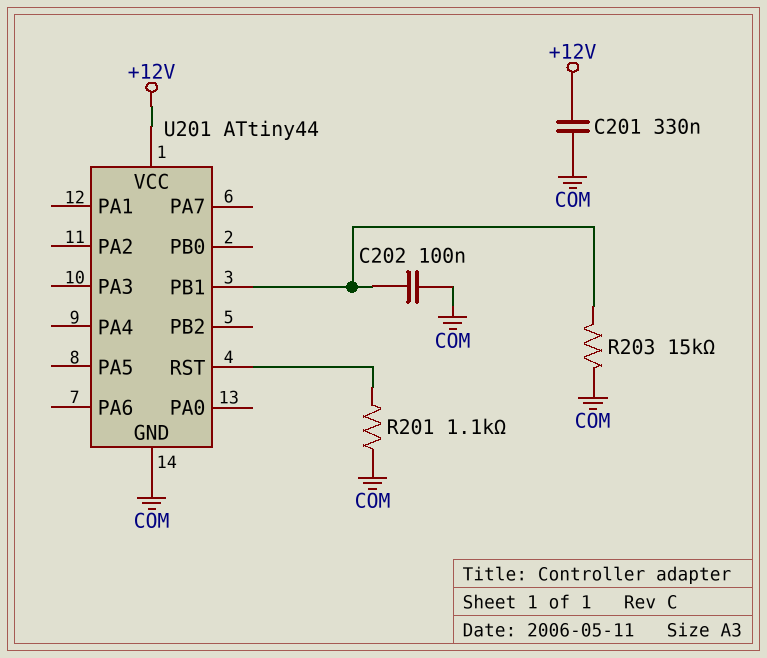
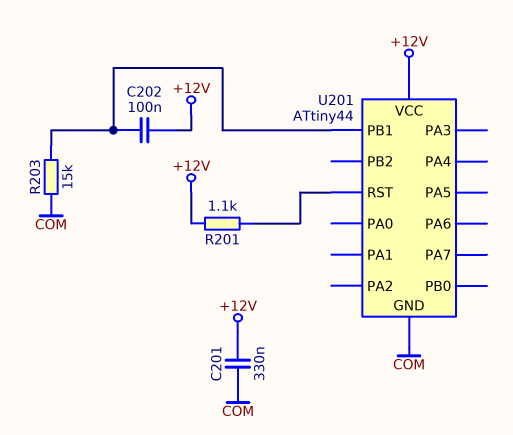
C202: 100nF (COM, U201/PB1) -> 100nF (+12V, U201/PB1)
R201: 1.1k (COM, U201/RST) -> 1.1k (+12V, U201/RST)

